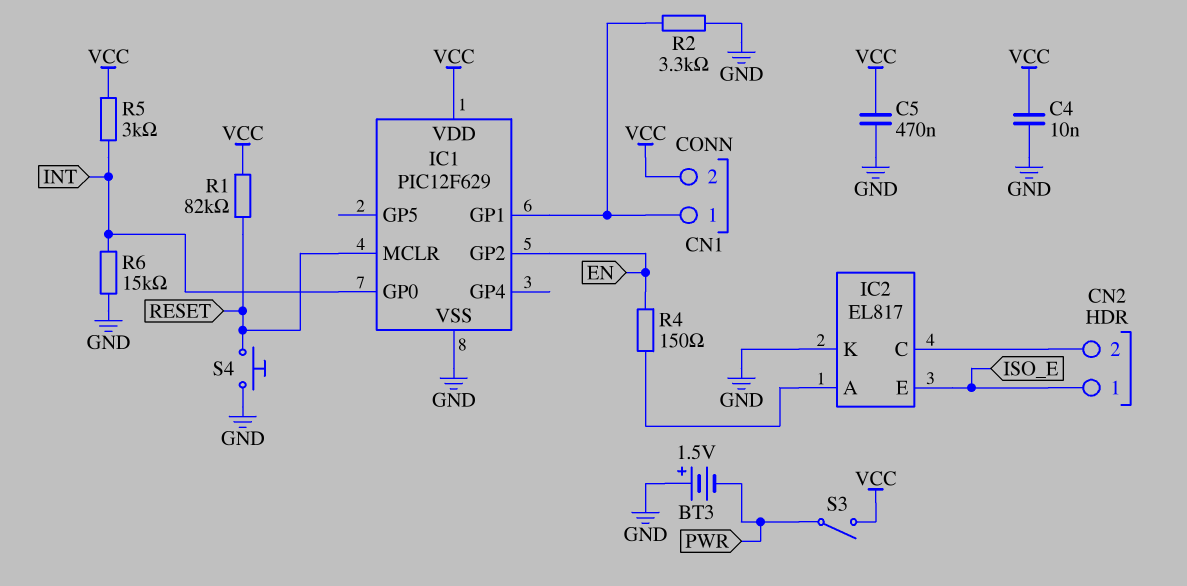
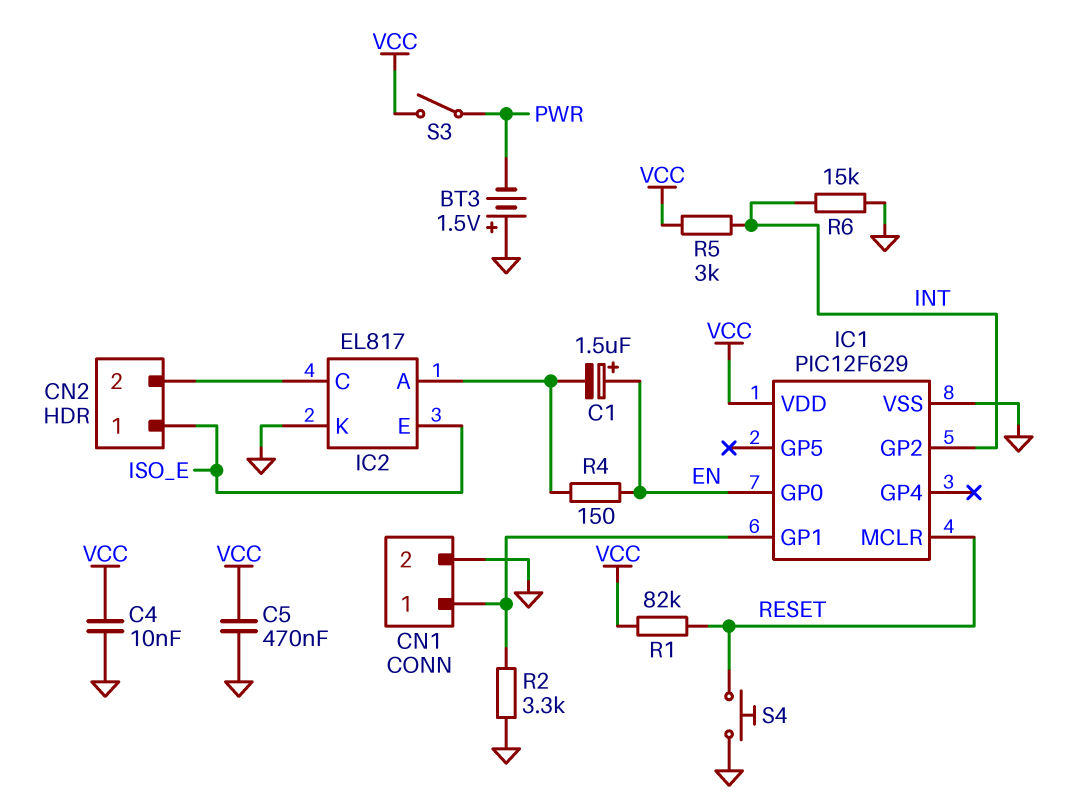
C1: none -> 1.5uF (plus EN, minus IC2/A)
CN1 pin 2: VCC -> GND
IC1 pin GP0: INT -> EN
IC1 pin GP2: EN -> INT

